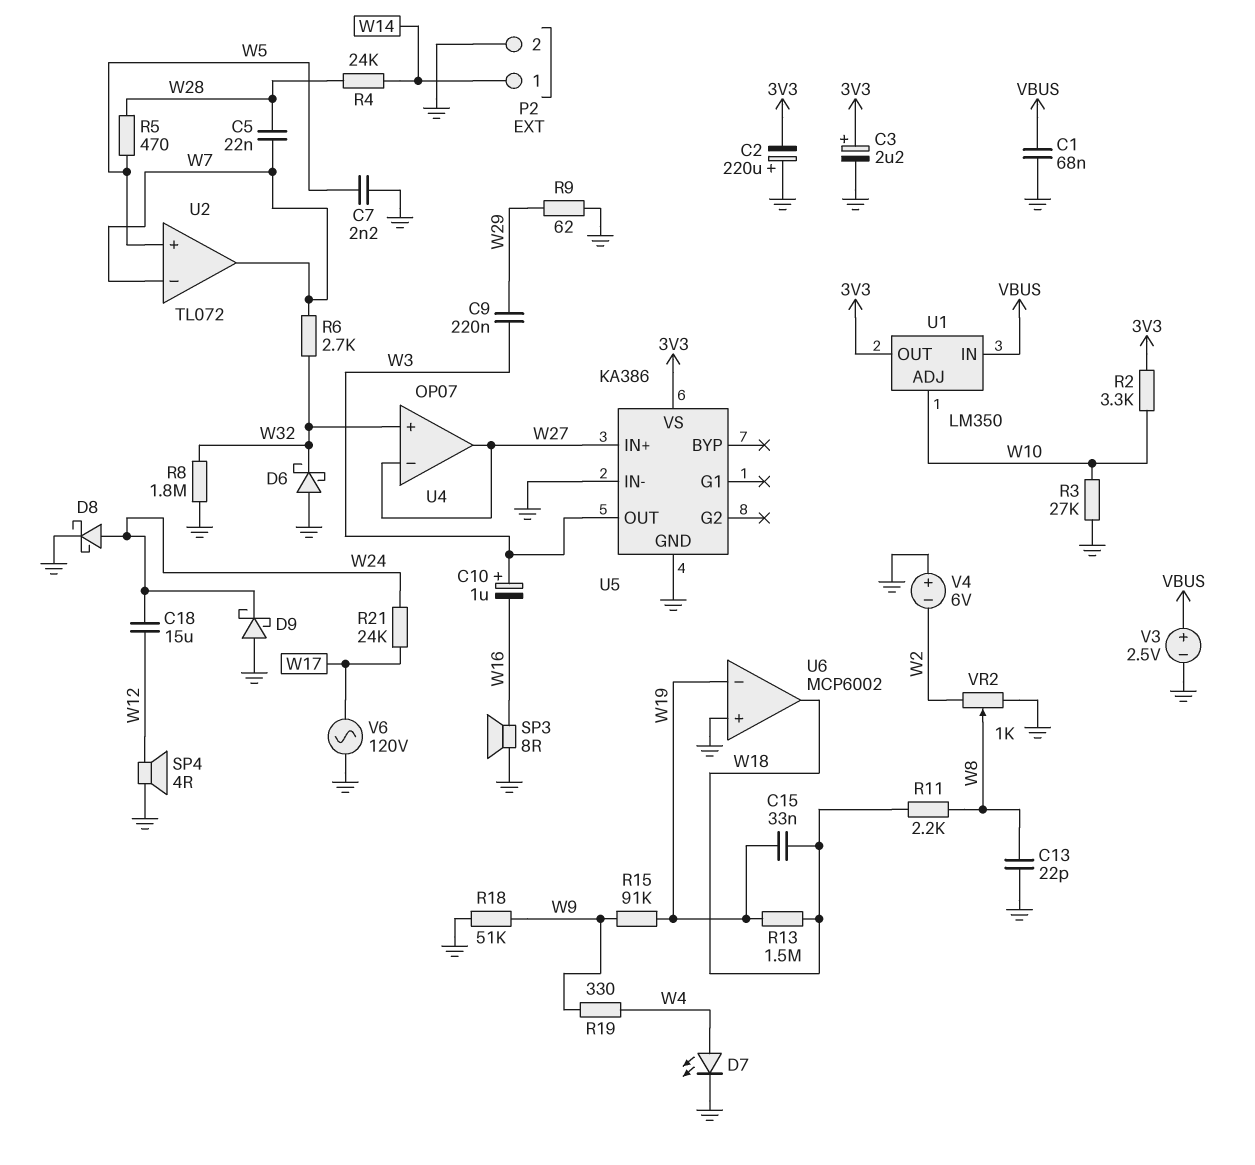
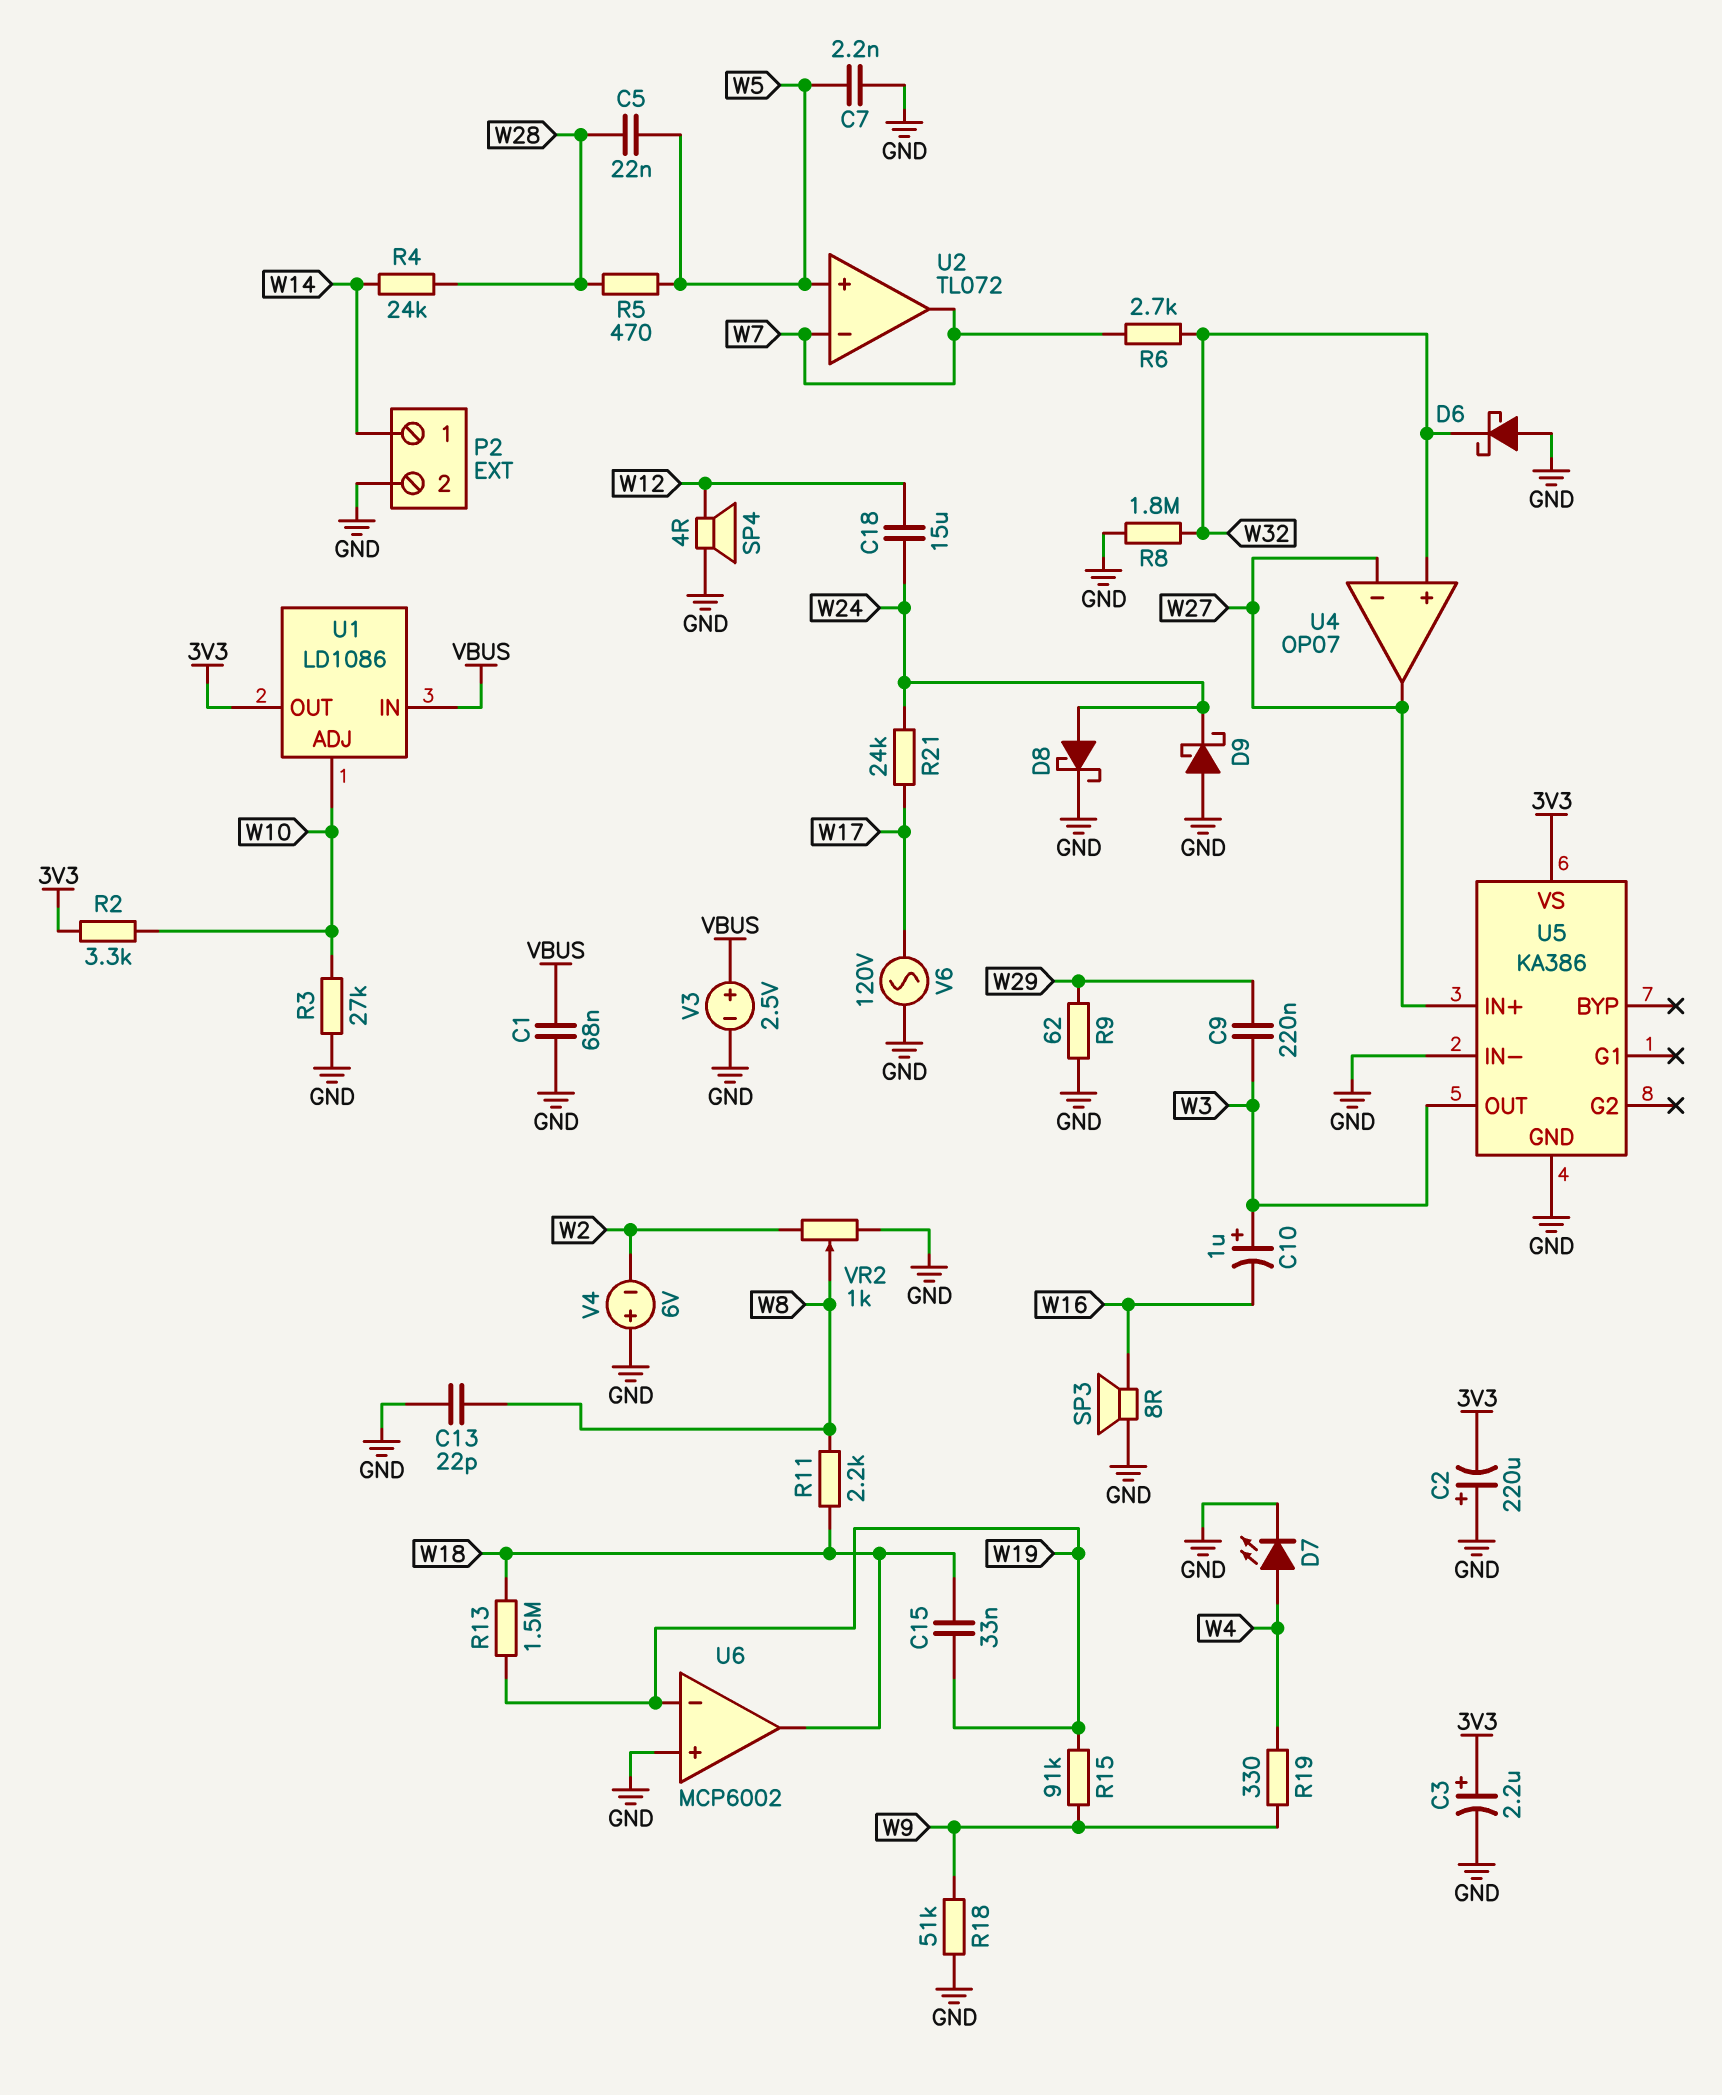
C5: 22nF (W7, W28) -> 22nF (W5, W28)
U1: LM350 -> LD1086

